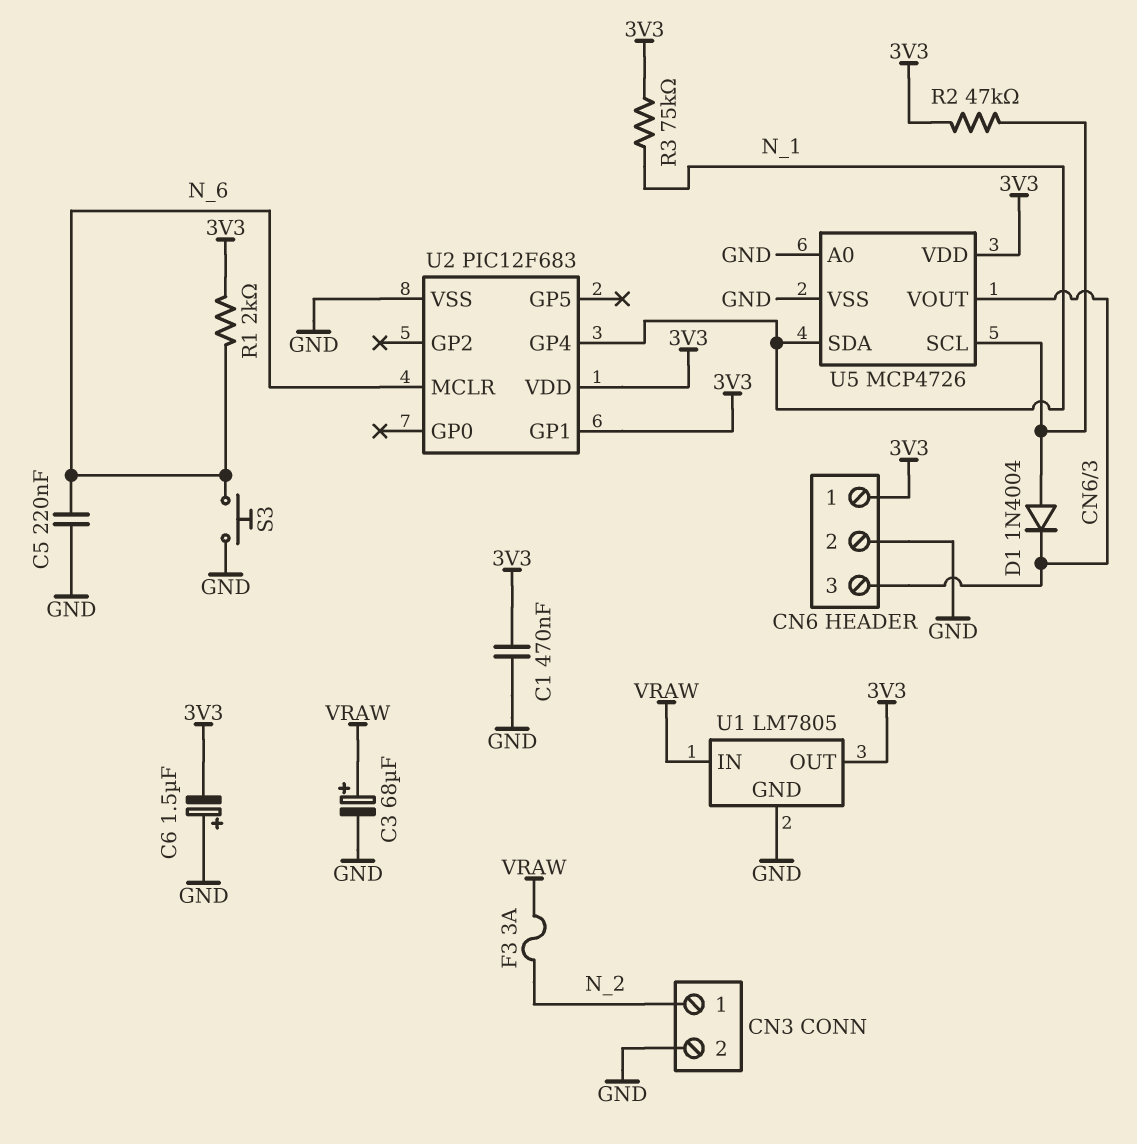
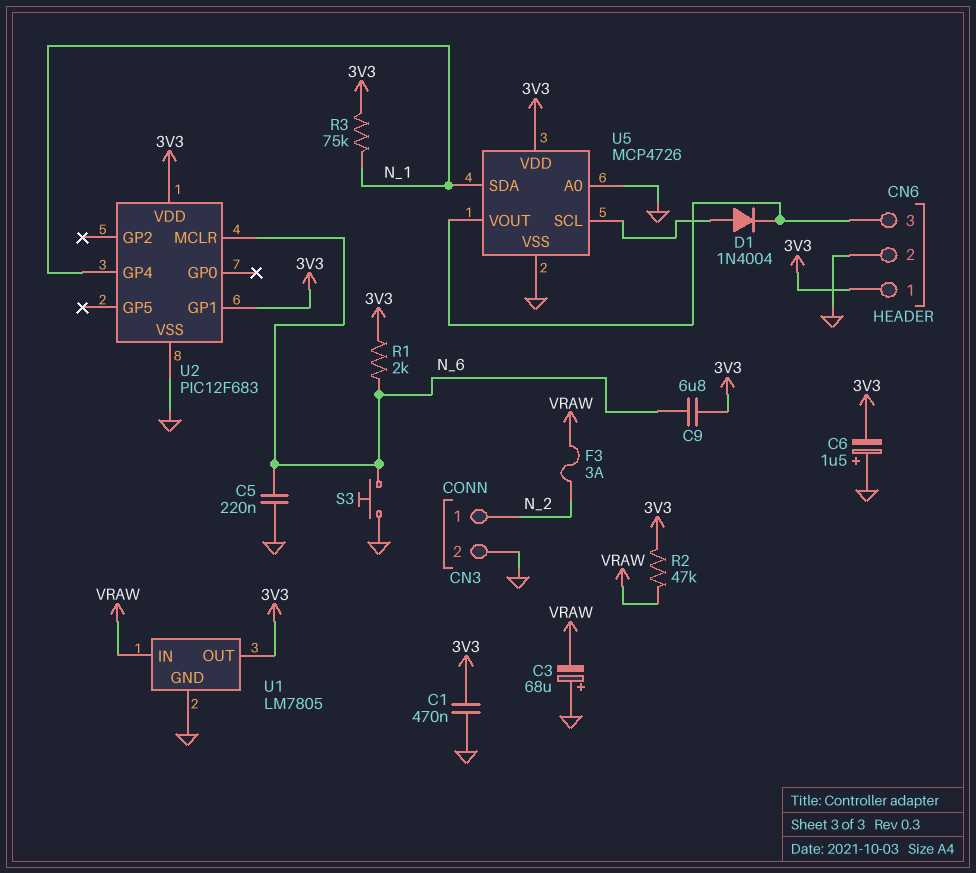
C3: 68uF (plus VRAW, minus GND) -> 68uF (plus GND, minus VRAW)
C9: none -> 6.8uF (3V3, N_6)
R2: 47k (3V3, U5/SCL) -> 47k (3V3, VRAW)

